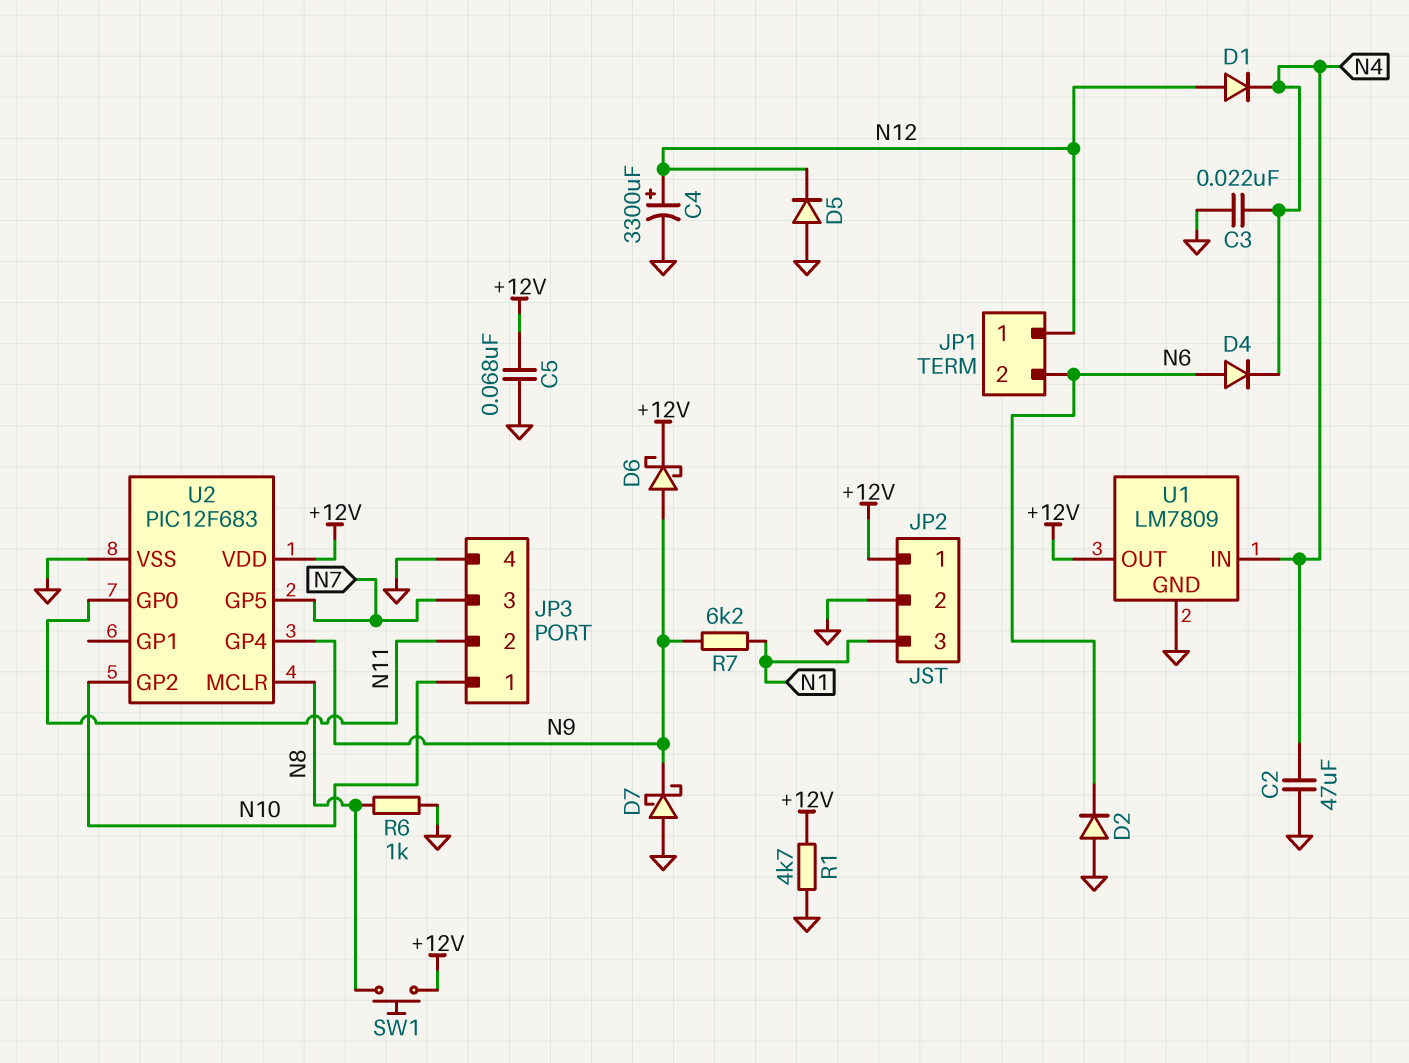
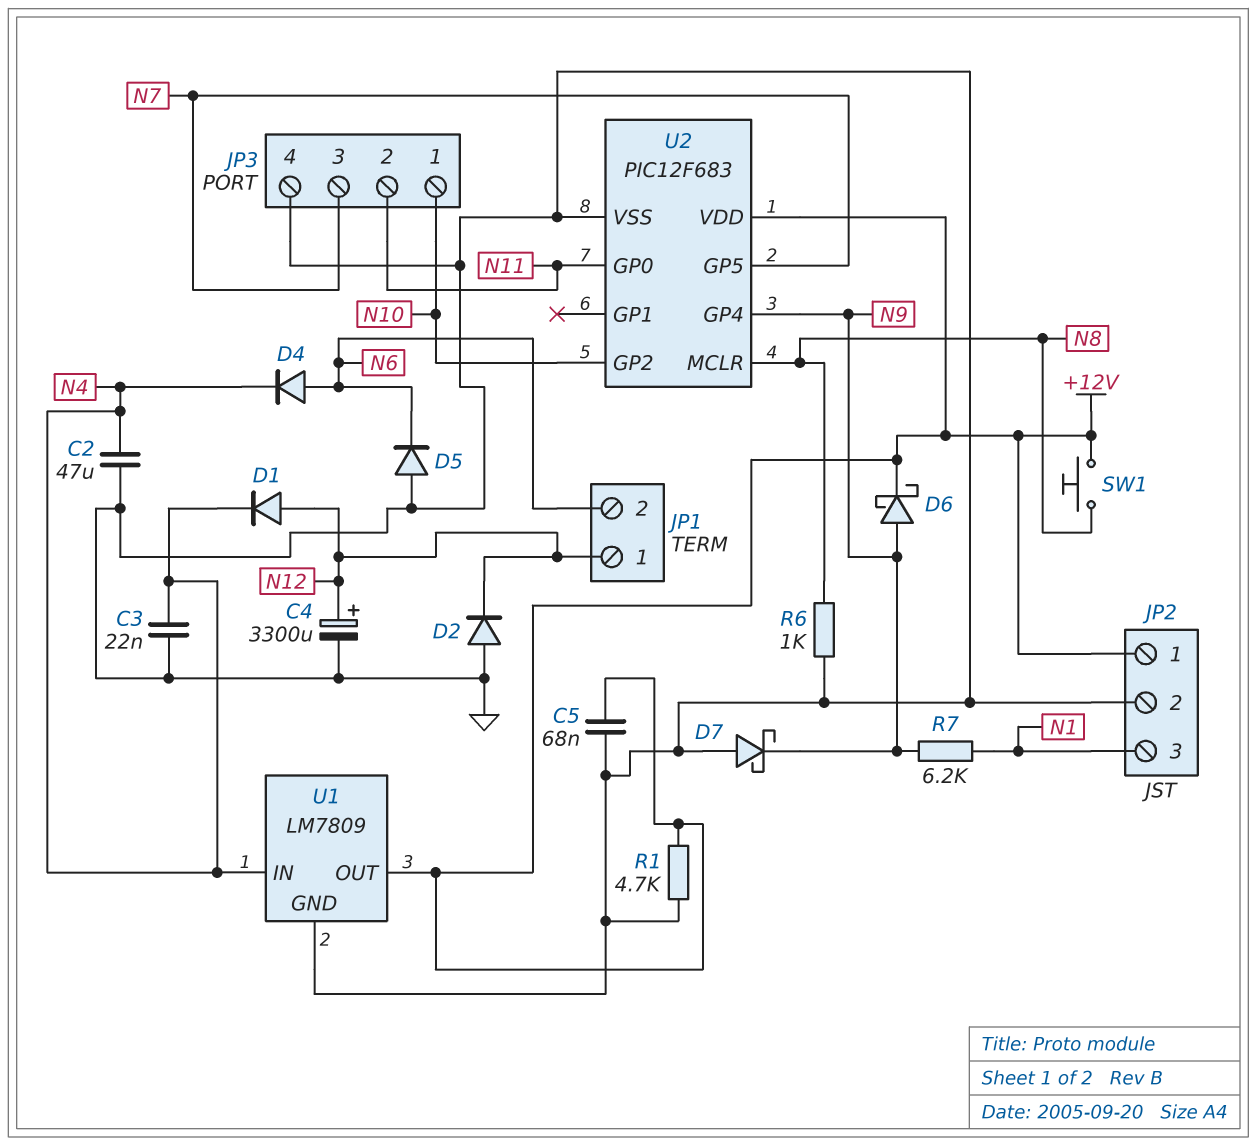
D2: diode (A GND, K N6) -> diode (A GND, K N12)
D5: diode (A GND, K N12) -> diode (A GND, K N6)

